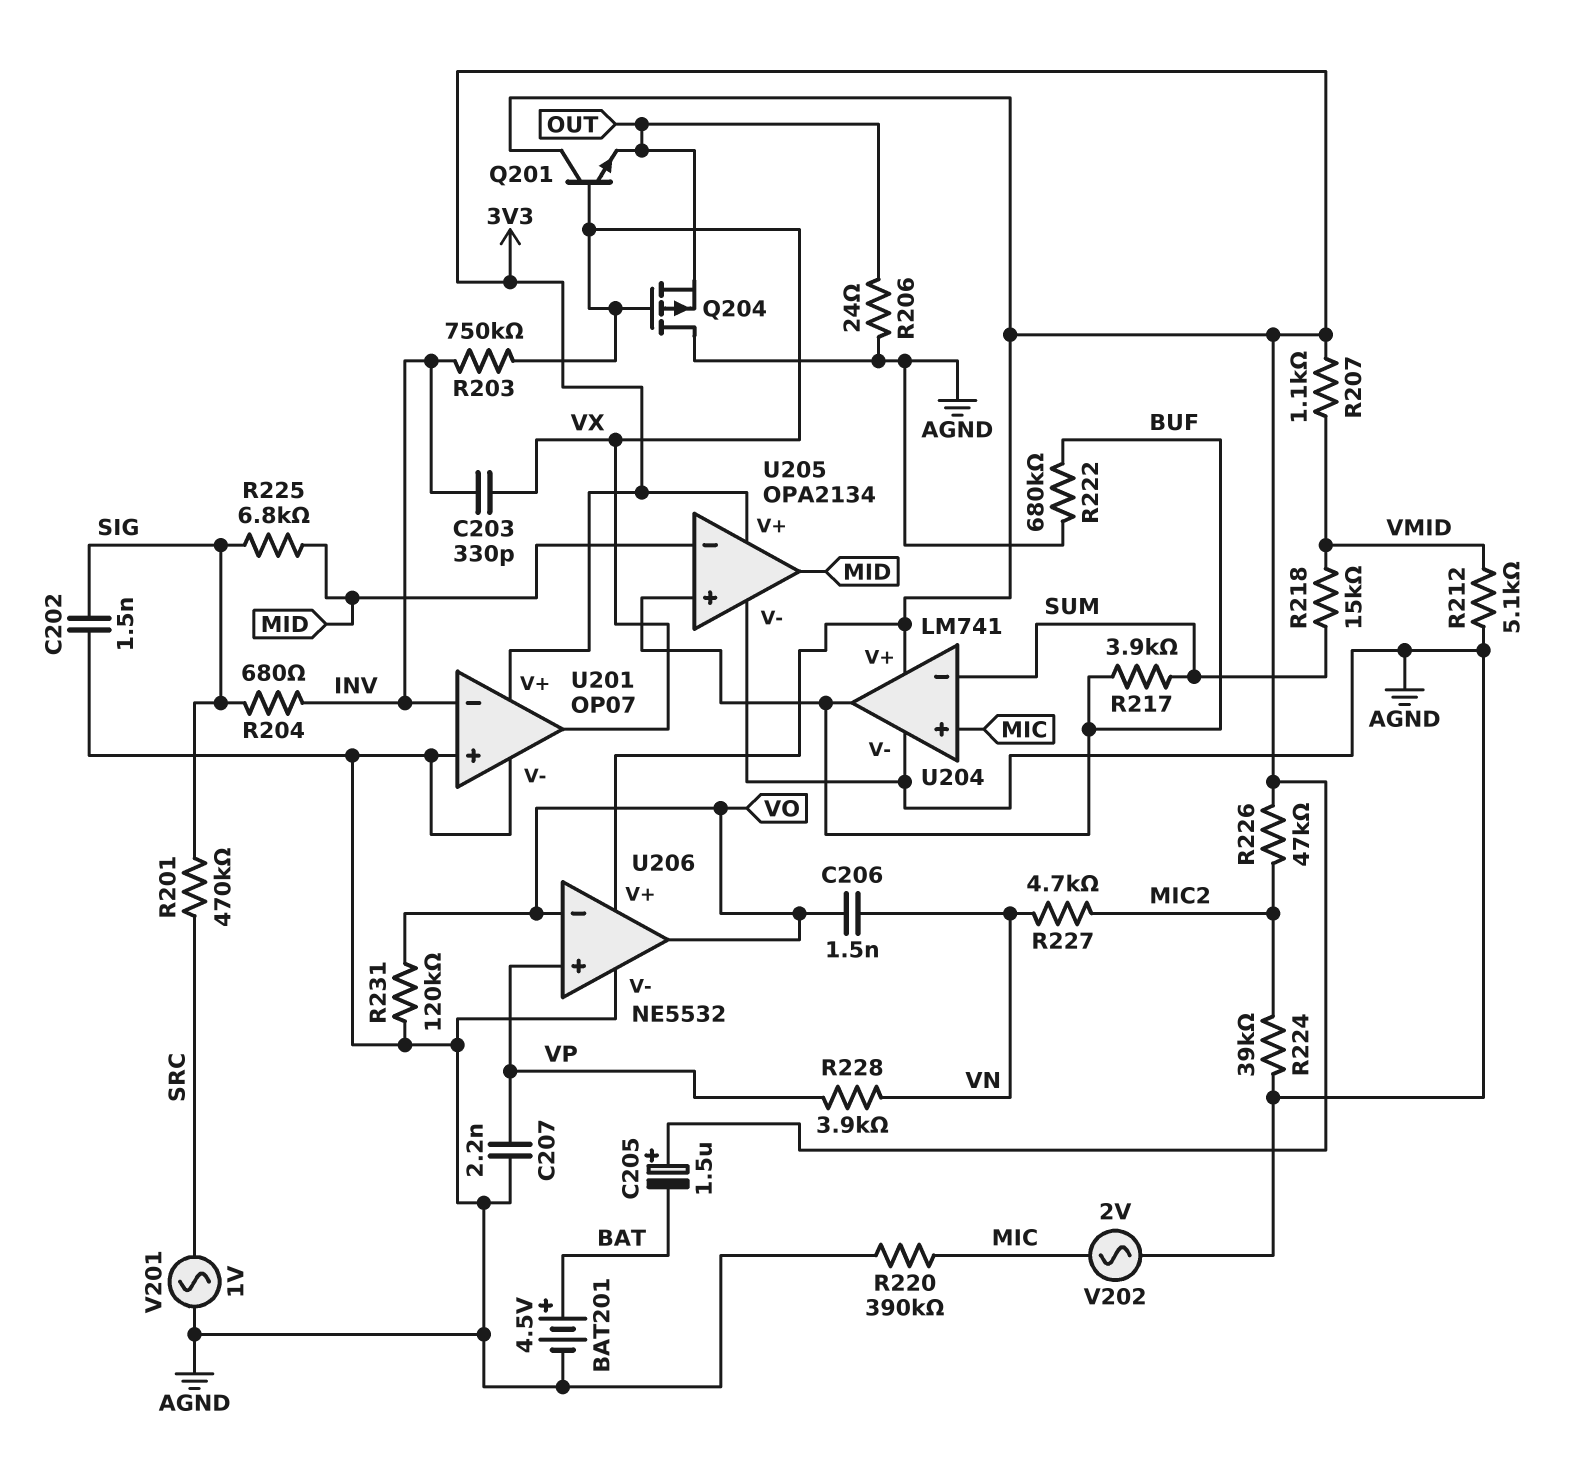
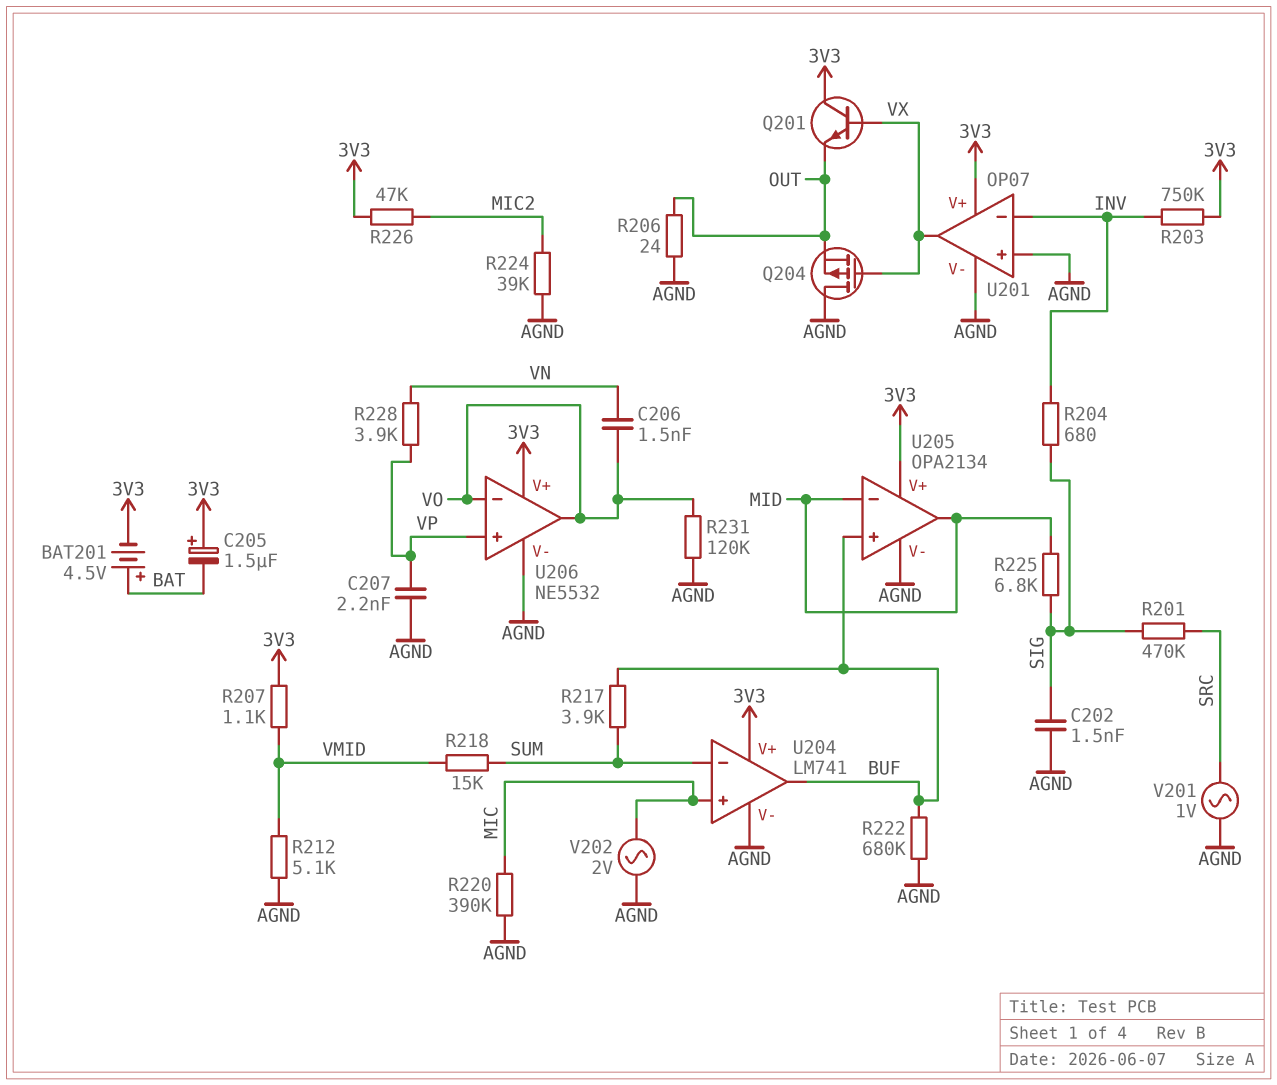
BAT201: 4.5V (plus BAT, minus AGND) -> 4.5V (plus BAT, minus 3V3)
C203: 330pF (INV, VX) -> none
R203: 750k (INV, VX) -> 750k (3V3, INV)
R227: 4.7k (MIC2, VN) -> none

